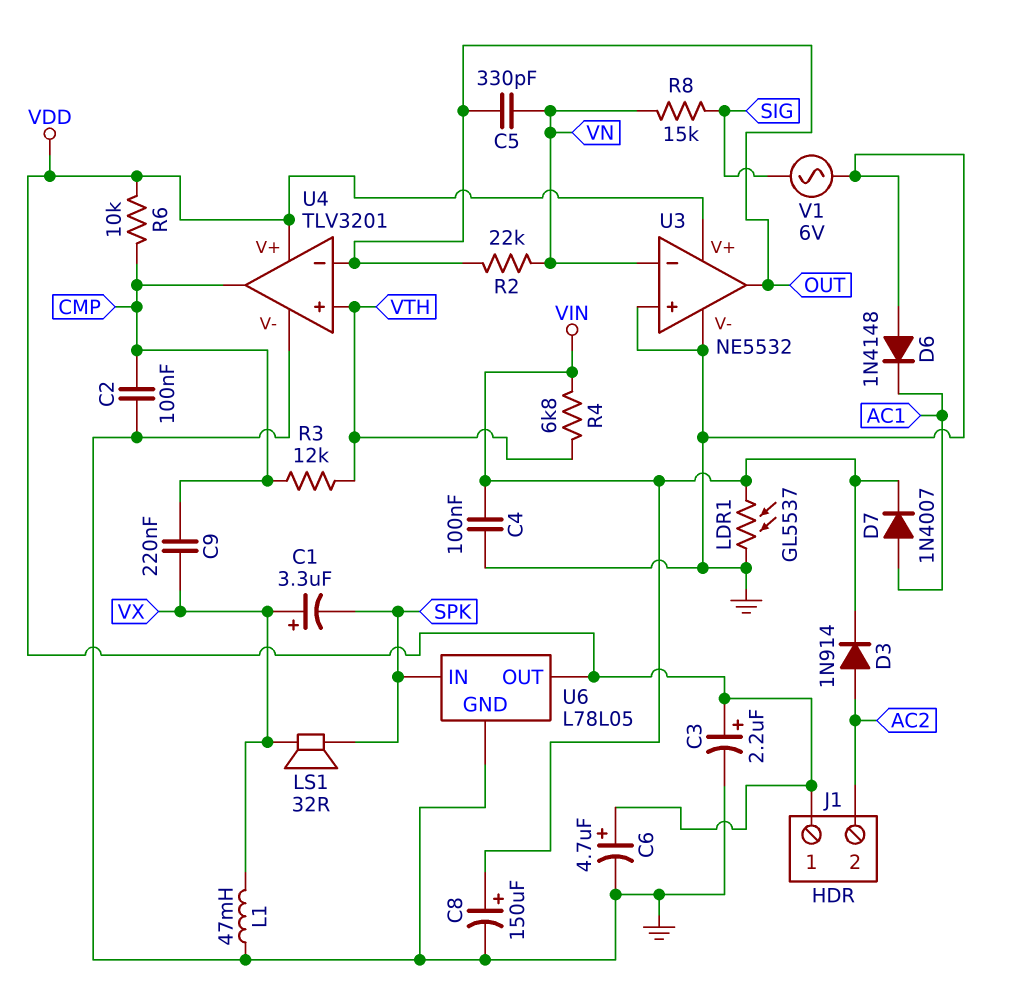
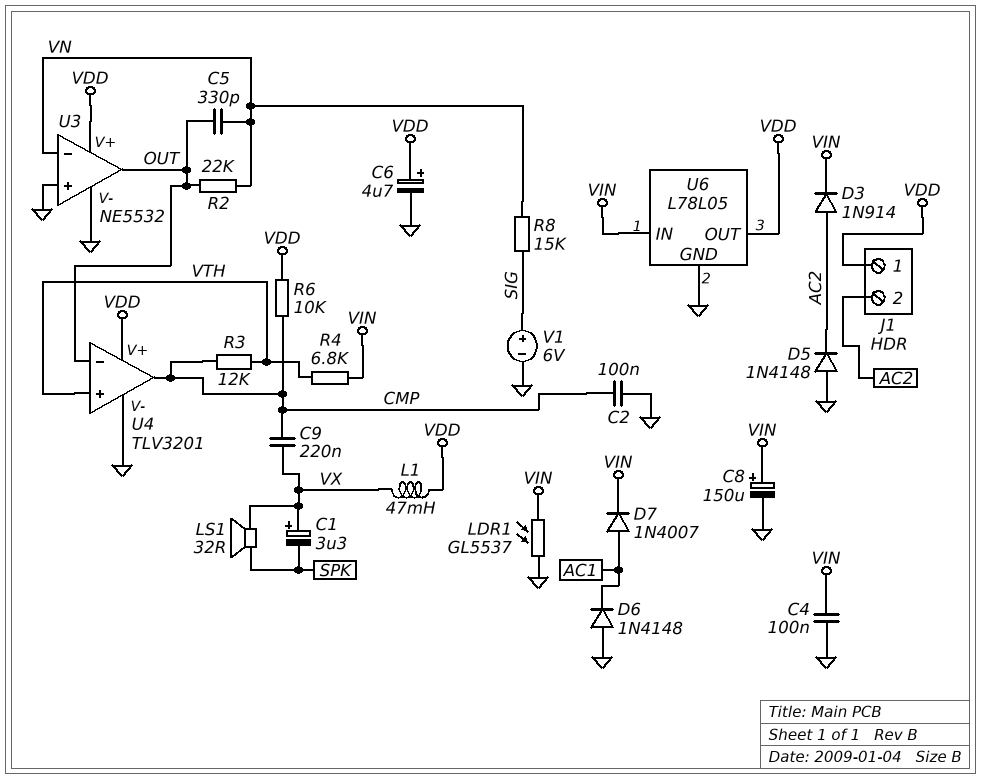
C3: 2.2uF (plus VDD, minus GND) -> none
D5: none -> diode 1N4148 (A GND, K AC2)
L1: 47mH (GND, VX) -> 47mH (VDD, VX)
U6 pin IN: SPK -> VIN
V1: AC 6V (GND, SIG) -> 6V (plus SIG, minus GND)

